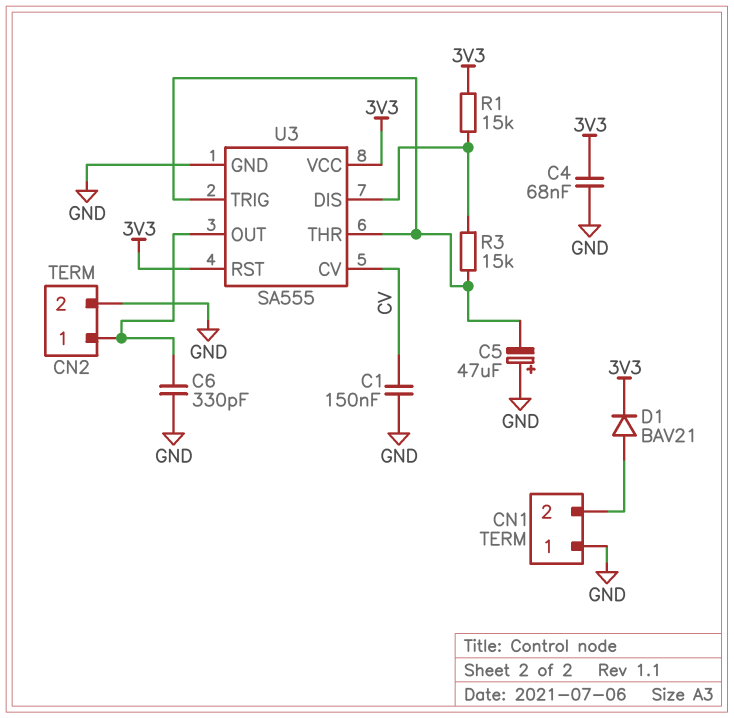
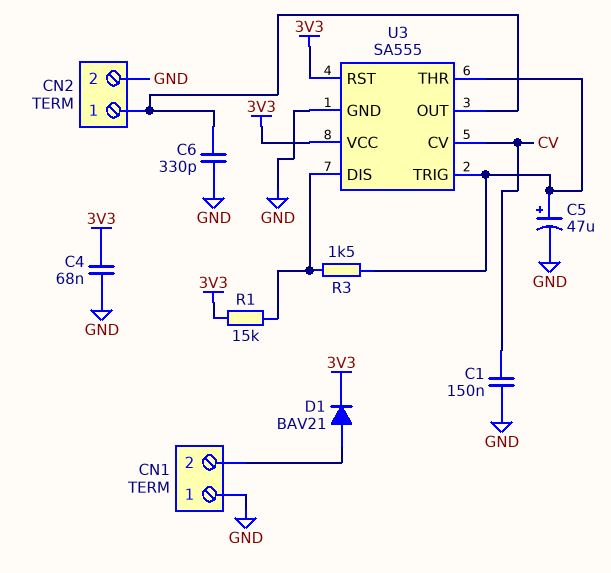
C5: 47uF (plus GND, minus U3/THR) -> 47uF (plus U3/THR, minus GND)
R3: 15k (U3/DIS, U3/THR) -> 1.5k (U3/DIS, U3/THR)

